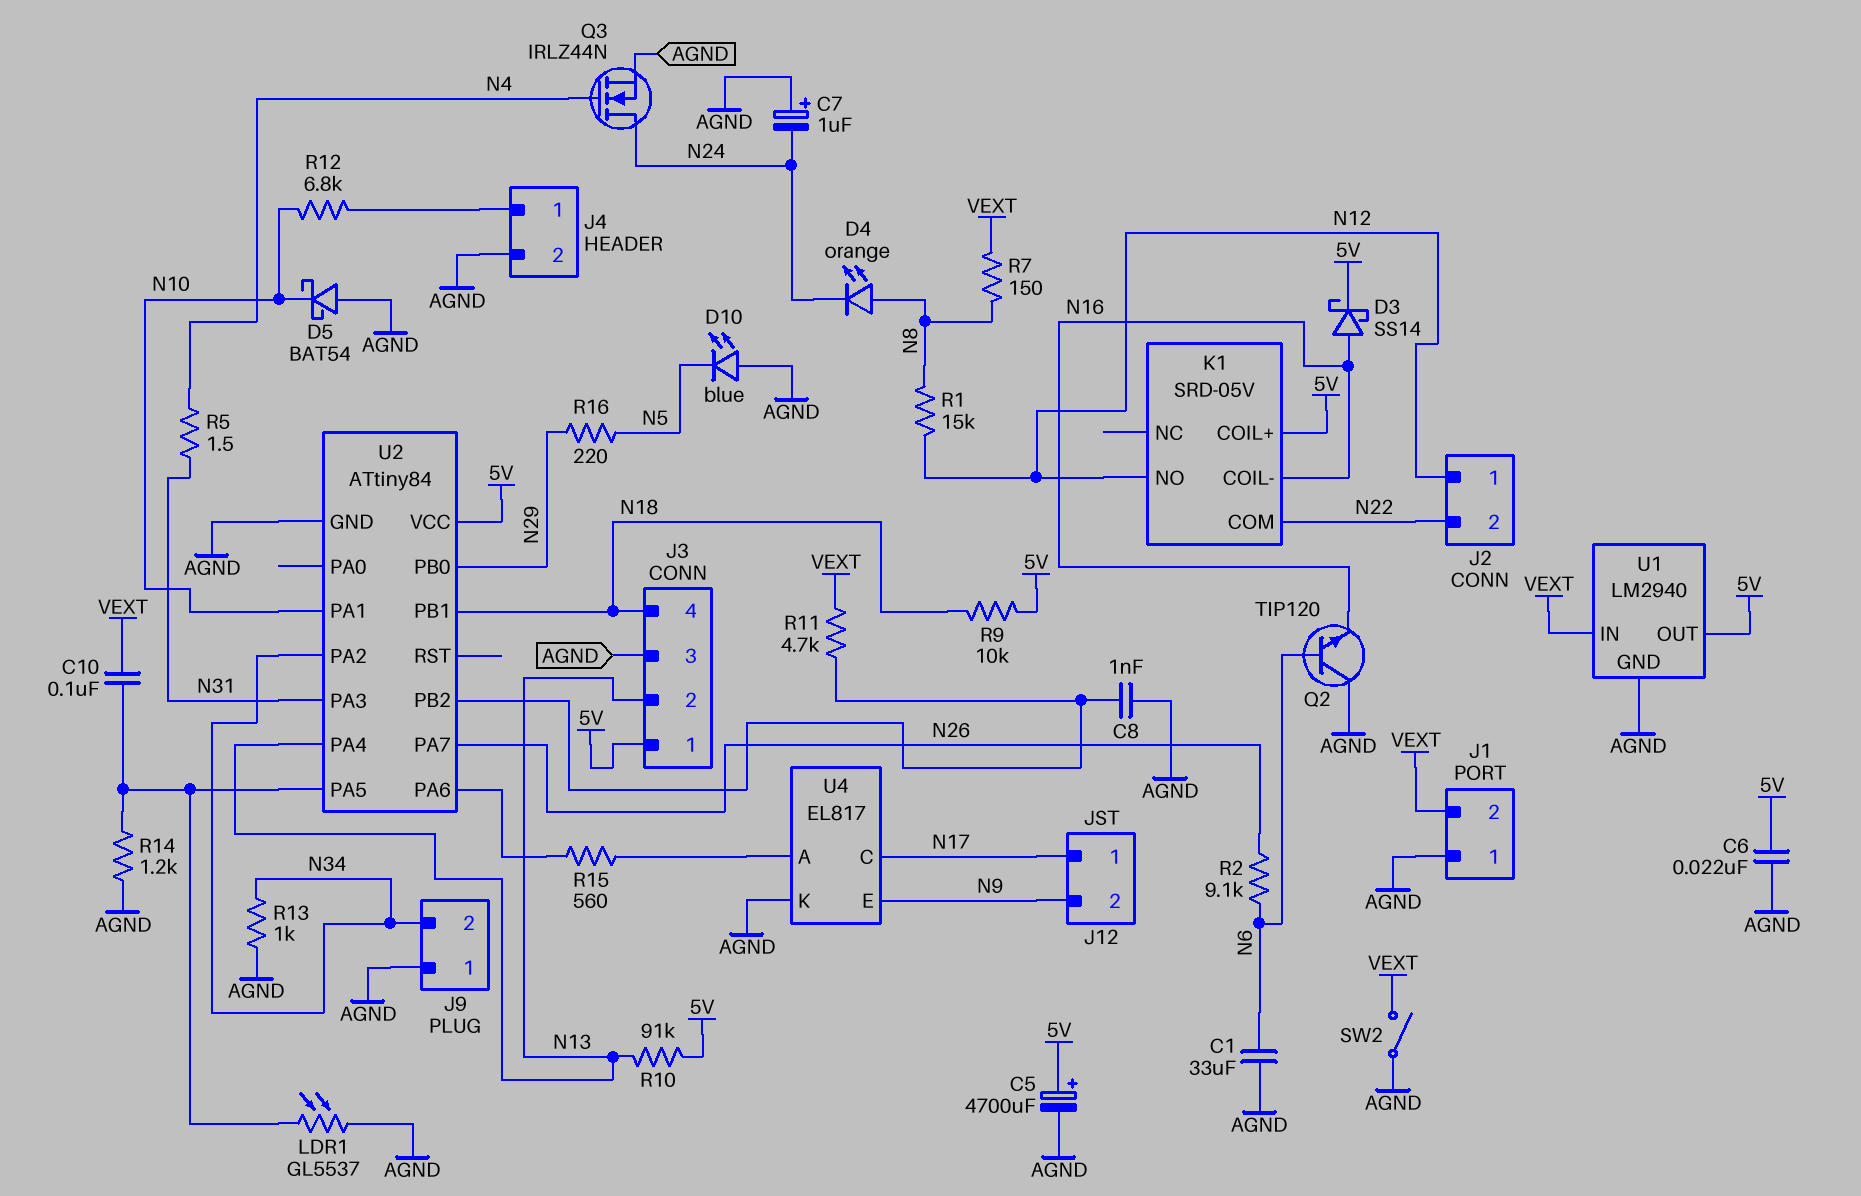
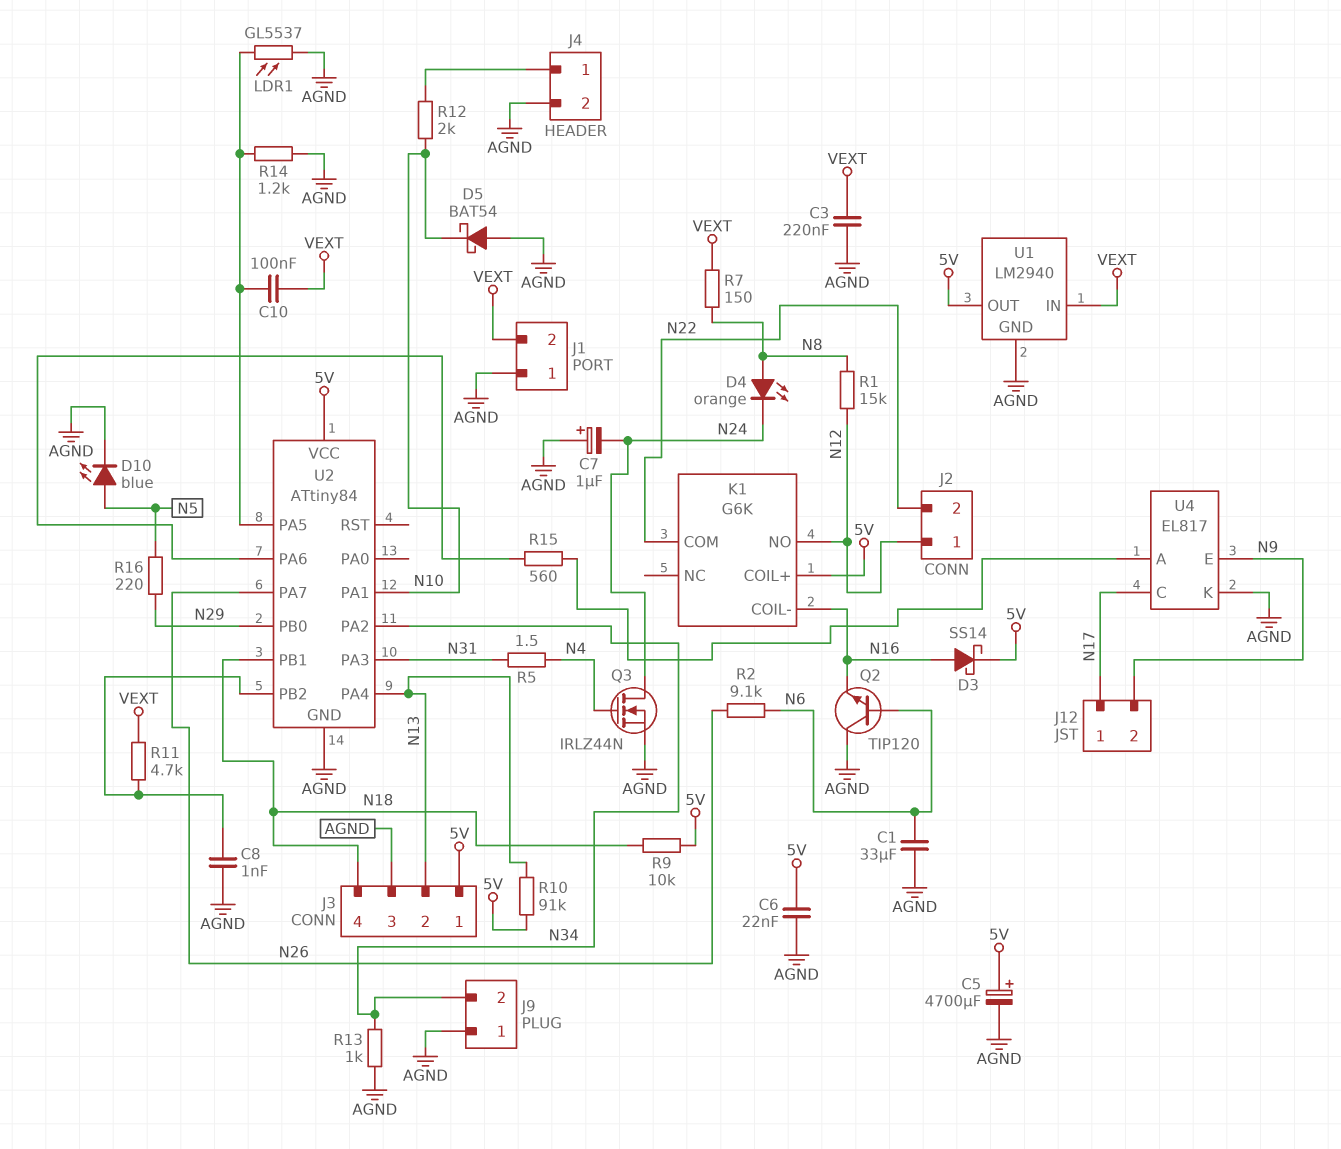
C3: none -> 220nF (AGND, VEXT)
D10: LED blue (A AGND, K N5) -> LED blue (A N5, K AGND)
K1: SRD-05V -> G6K
R12: 6.8k (J4/1, N10) -> 2k (J4/1, N10)
SW2: switch (AGND, VEXT) -> none

